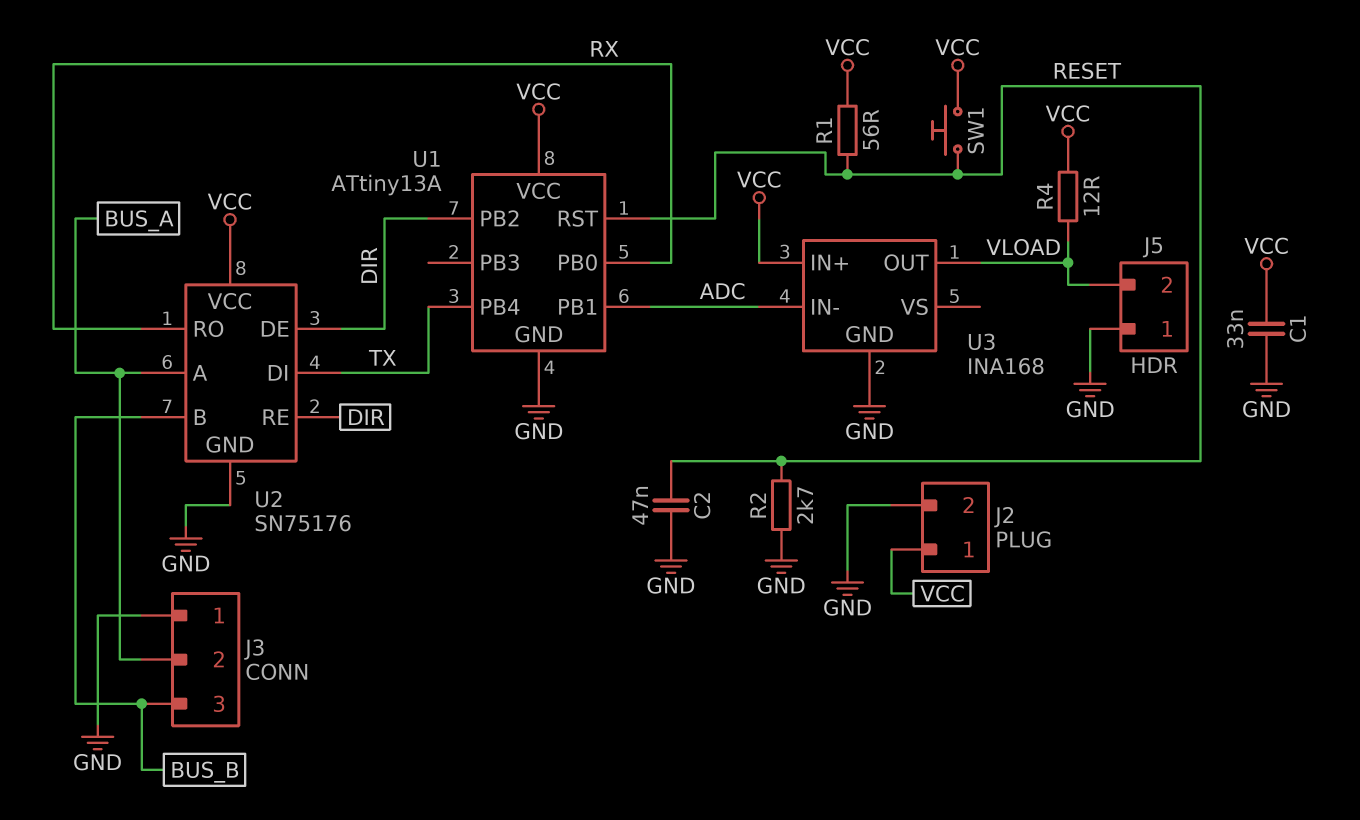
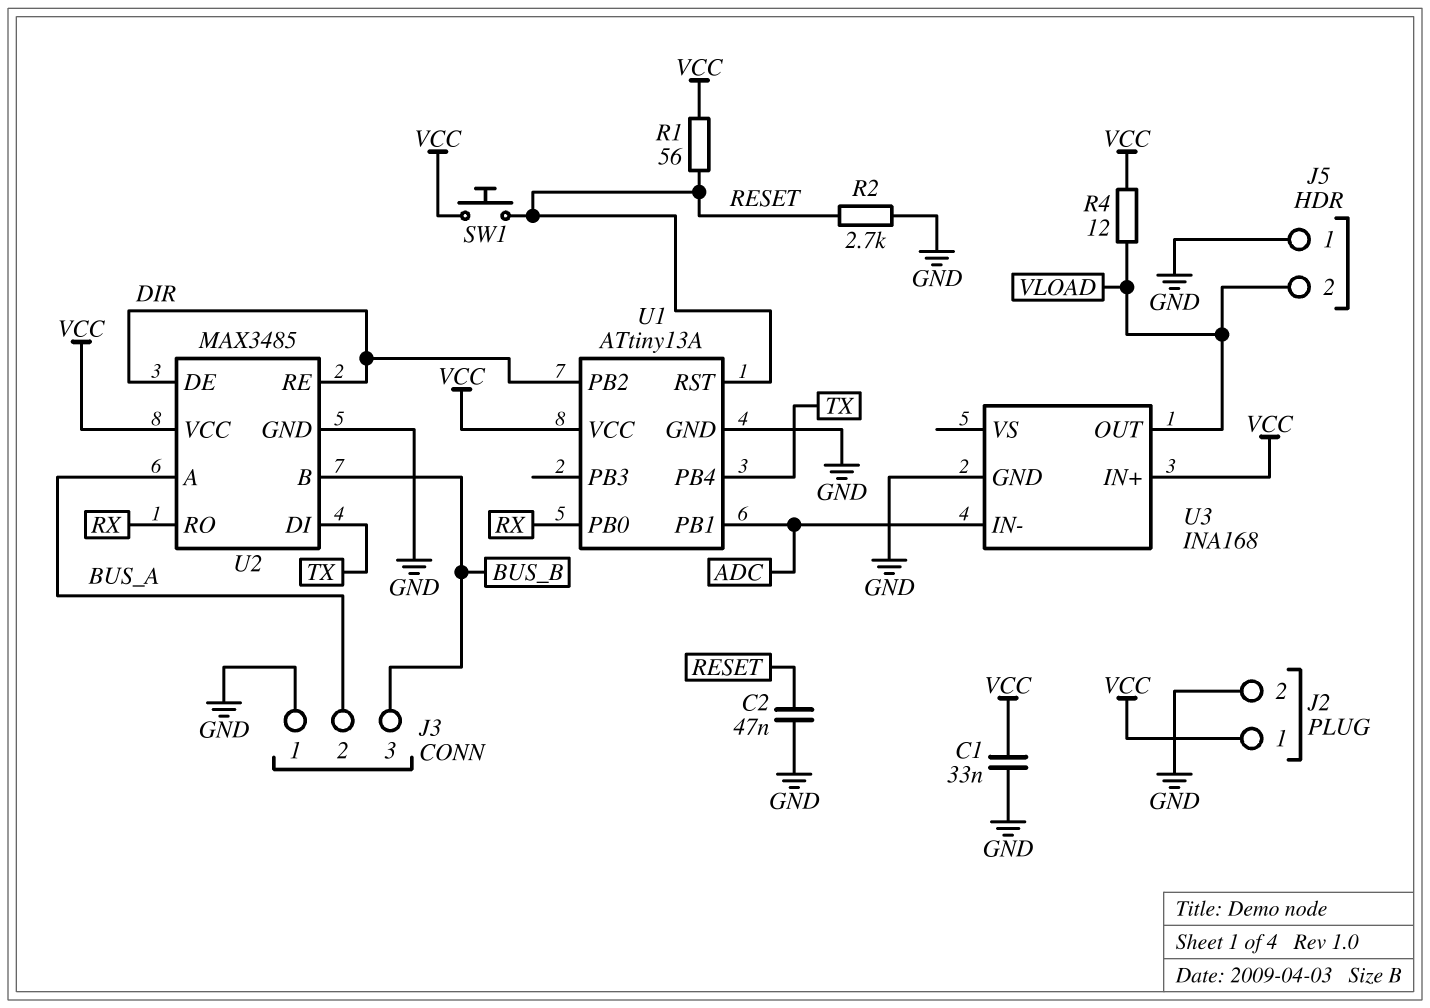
U2: SN75176 -> MAX3485

